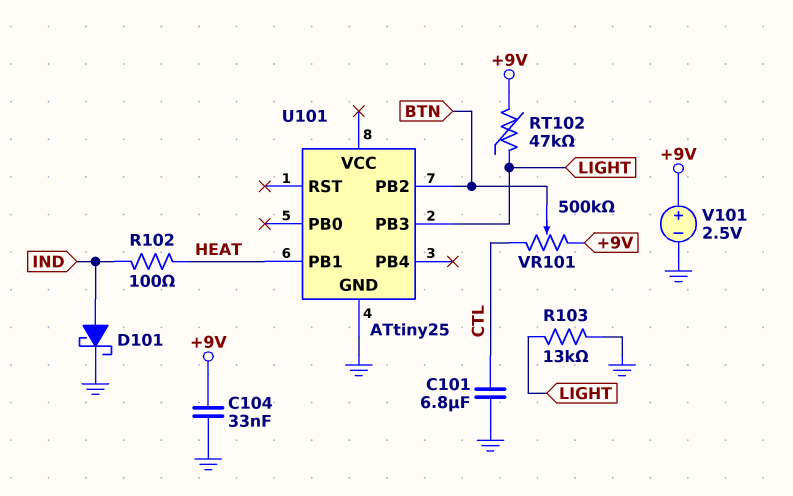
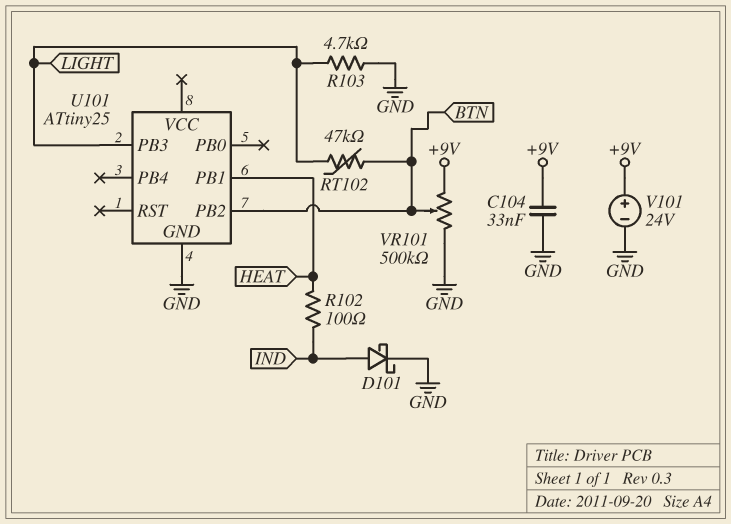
C101: 6.8uF (CTL, GND) -> none
R103: 13k (GND, LIGHT) -> 4.7k (GND, LIGHT)
RT102: 47k (+9V, LIGHT) -> 47k (BTN, LIGHT)
V101: 2.5V (plus +9V, minus GND) -> 24V (plus +9V, minus GND)
VR101: 500k (+9V, CTL, wiper BTN) -> 500k (+9V, GND, wiper BTN)

